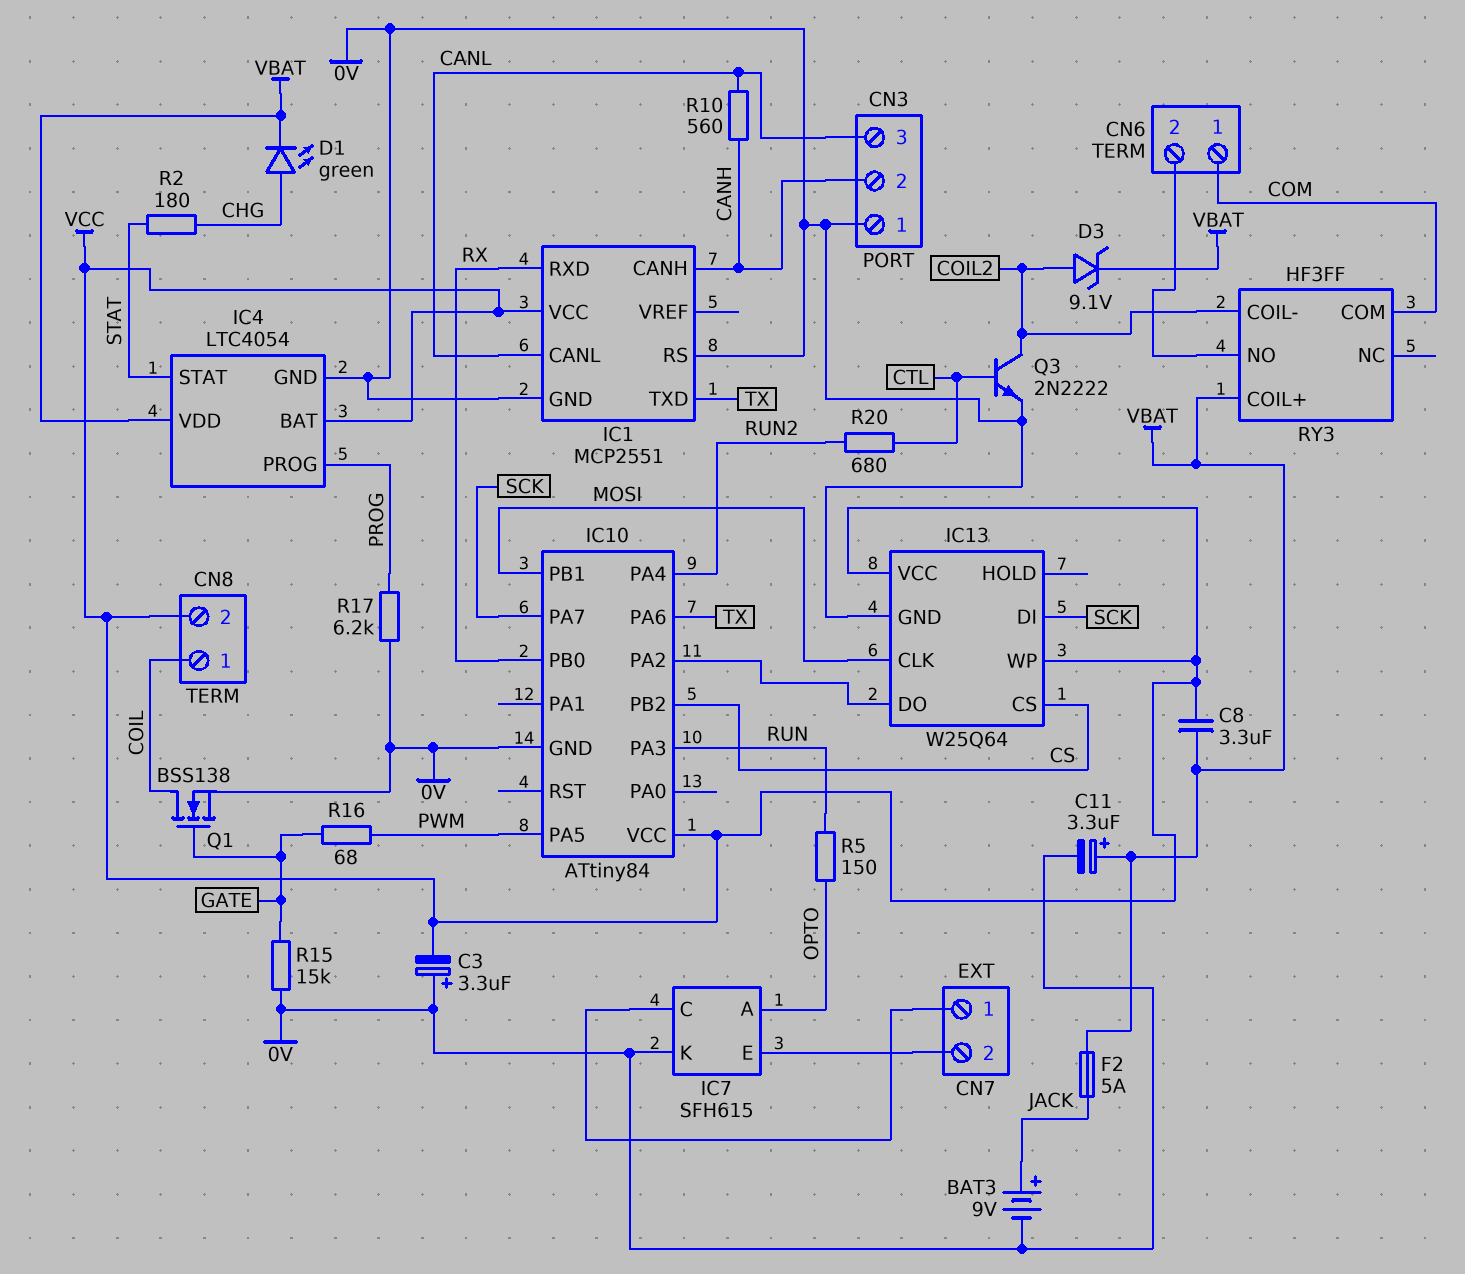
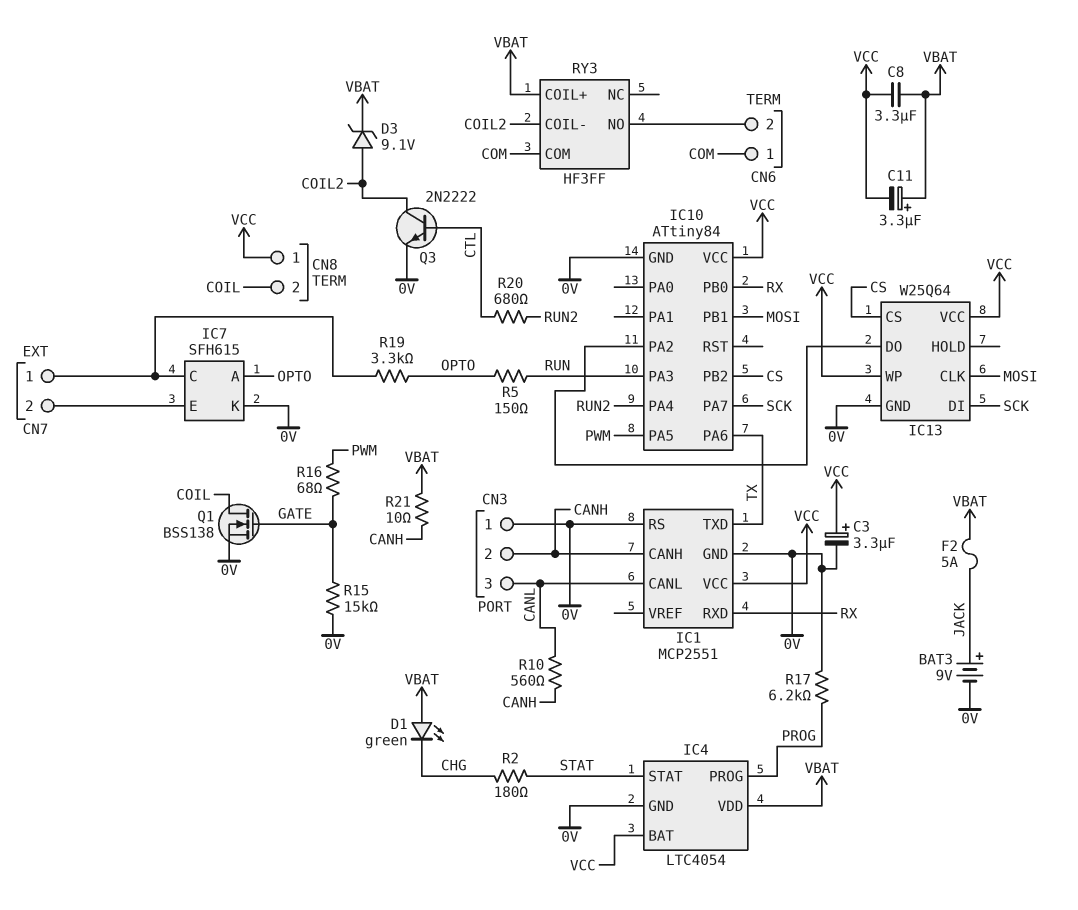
C3: 3.3uF (plus 0V, minus VCC) -> 3.3uF (plus VCC, minus 0V)
C11: 3.3uF (plus VBAT, minus 0V) -> 3.3uF (plus VBAT, minus VCC)
CN8 pin 1: COIL -> VCC
CN8 pin 2: VCC -> COIL
D1: LED green (A CHG, K VBAT) -> LED green (A VBAT, K CHG)
R19: none -> 3.3k (CN7/1, OPTO)
R21: none -> 10 (CANH, VBAT)

